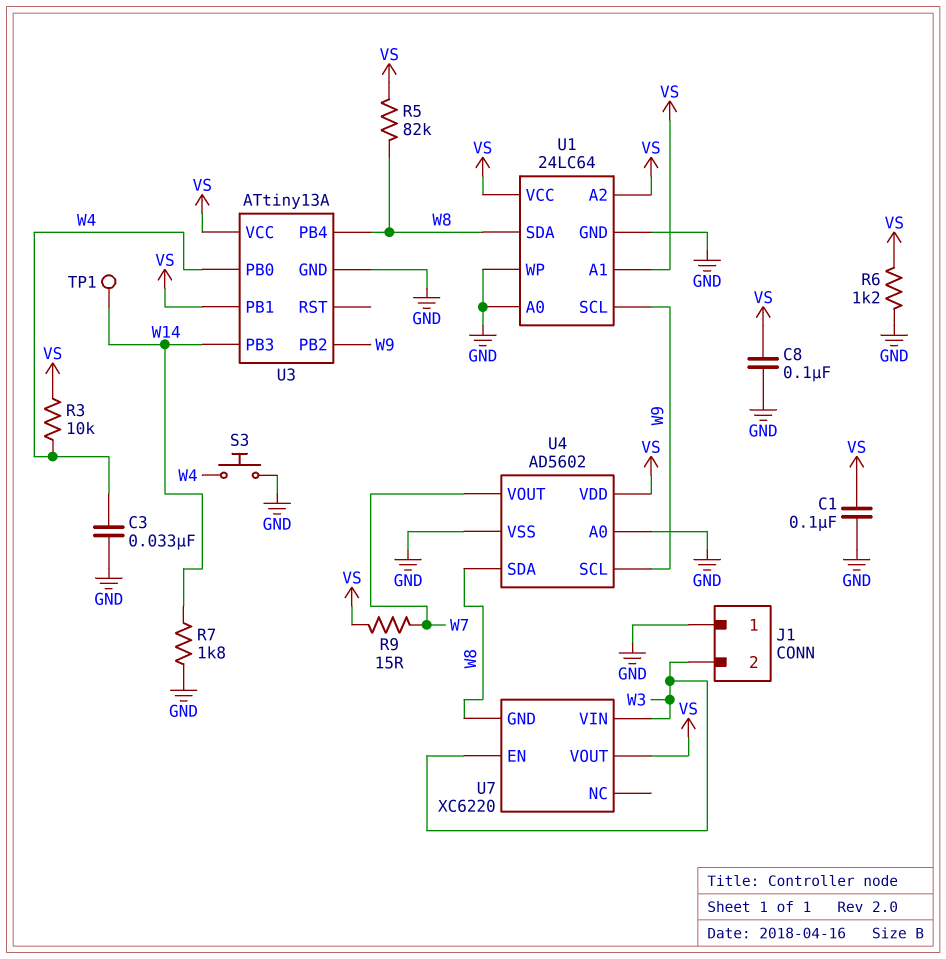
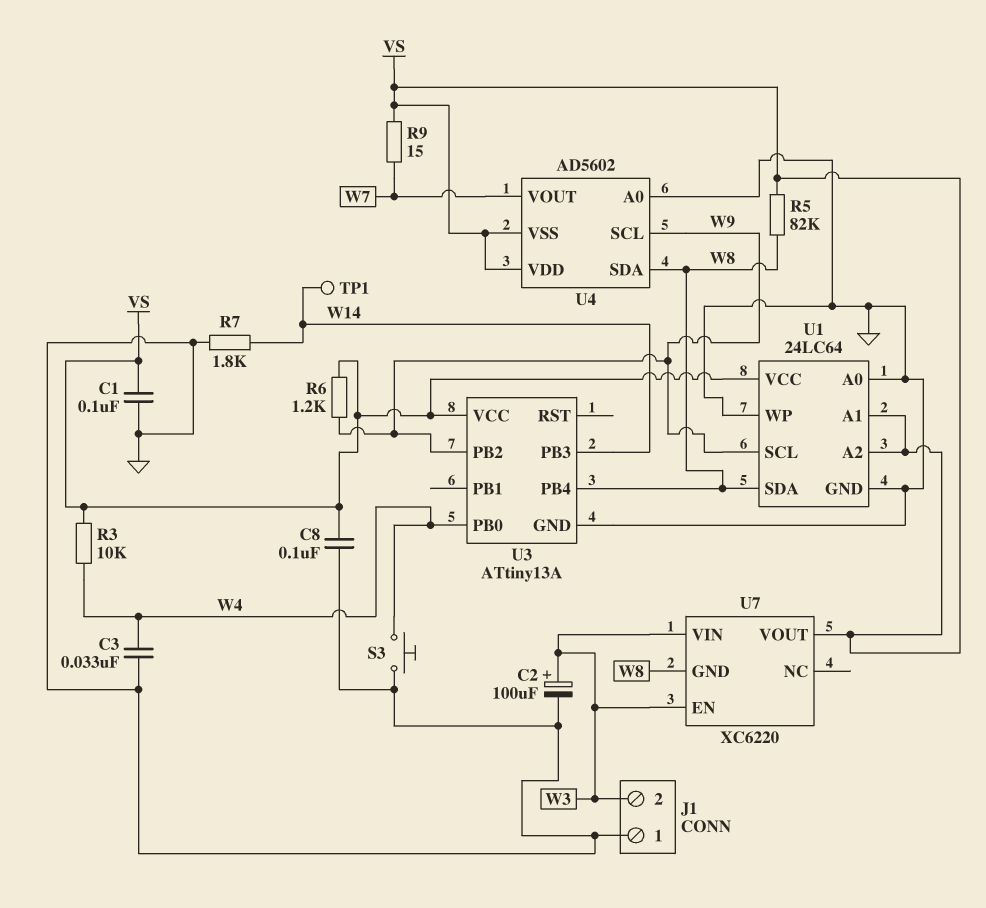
C2: none -> 100uF (plus W3, minus GND)
R6: 1.2k (GND, VS) -> 1.2k (VS, W9)
U3 pin PB1: VS -> none
U4 pin VSS: GND -> VS

